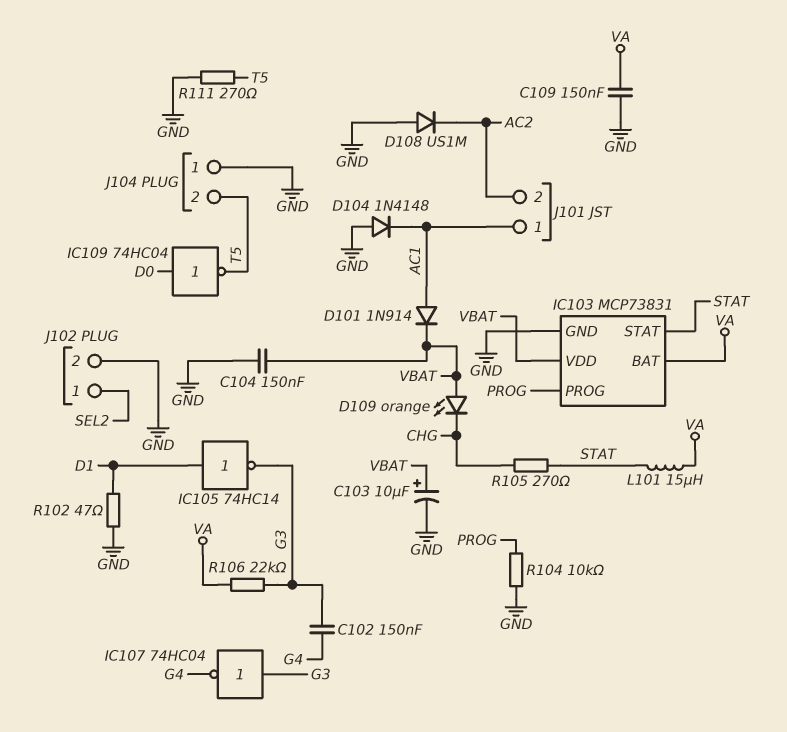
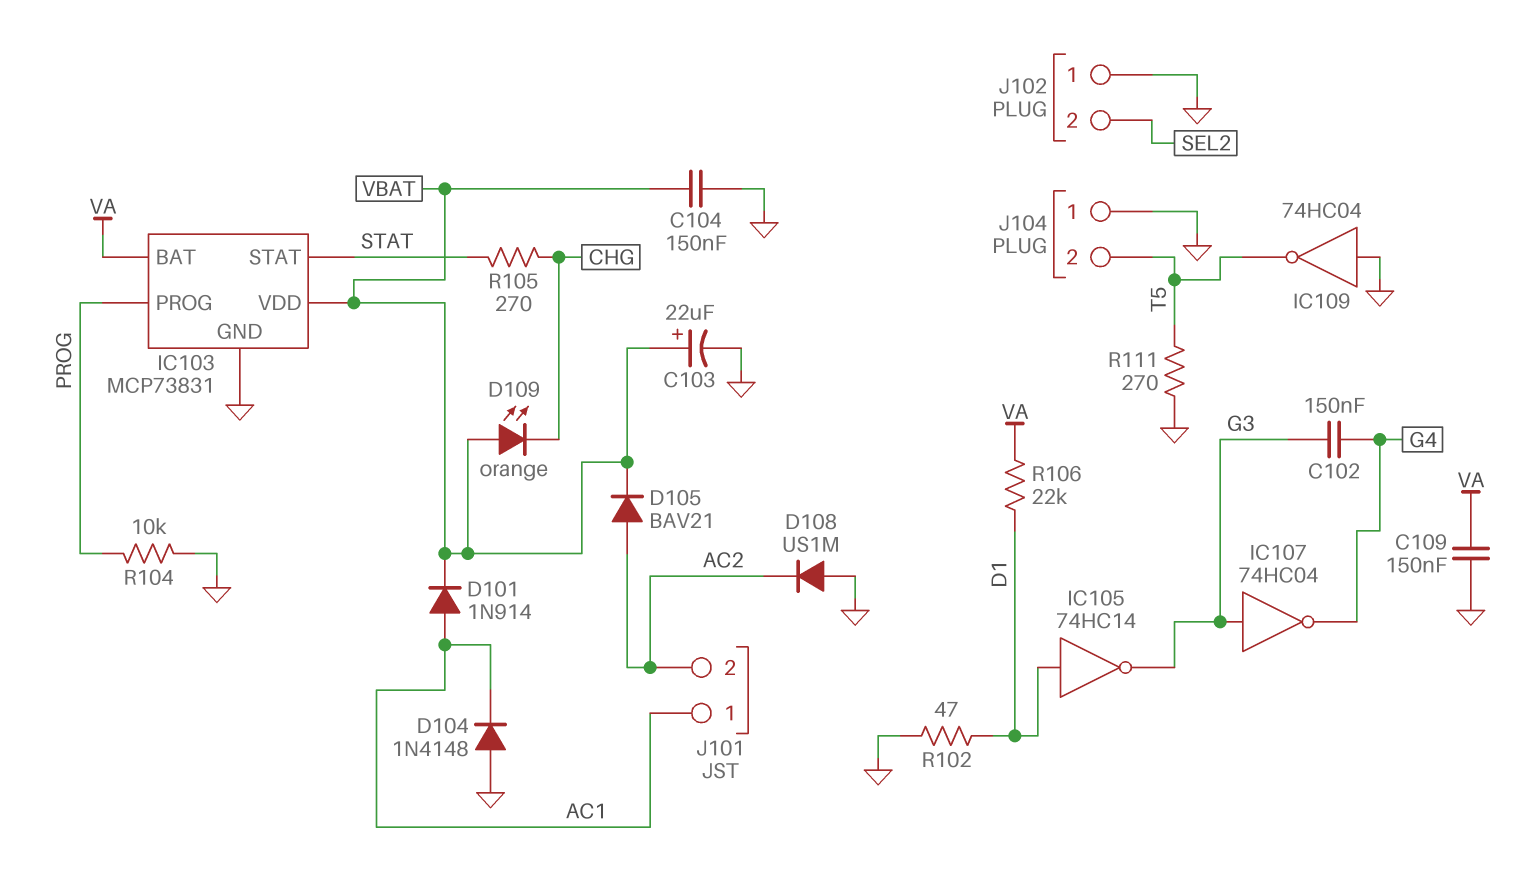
C103: 10uF (plus VBAT, minus GND) -> 22uF (plus VBAT, minus GND)
D105: none -> diode BAV21 (A AC2, K VBAT)
IC109: NOT 74HC04 (in D0, out T5) -> NOT 74HC04 (in GND, out T5)
J102 pin 1: SEL2 -> GND
J102 pin 2: GND -> SEL2
L101: 15uH (STAT, VA) -> none
R106: 22k (G3, VA) -> 22k (D1, VA)

